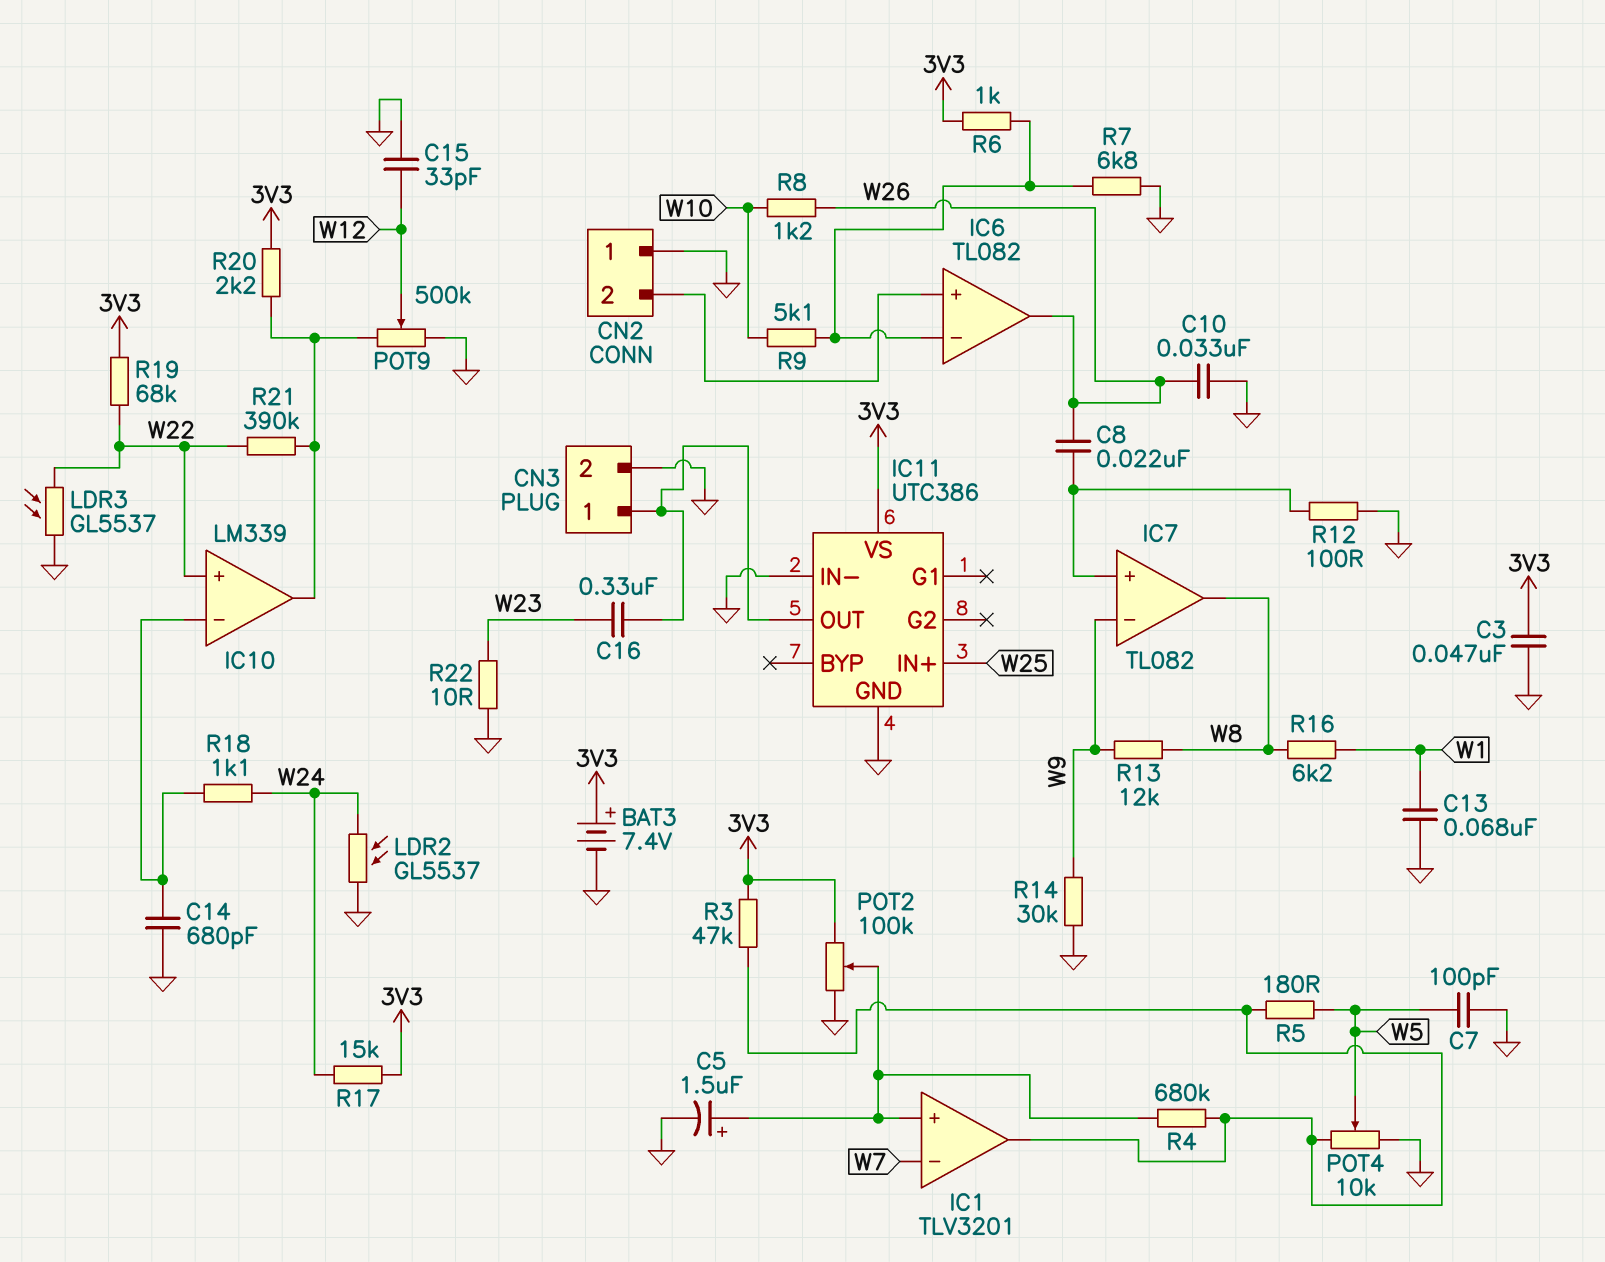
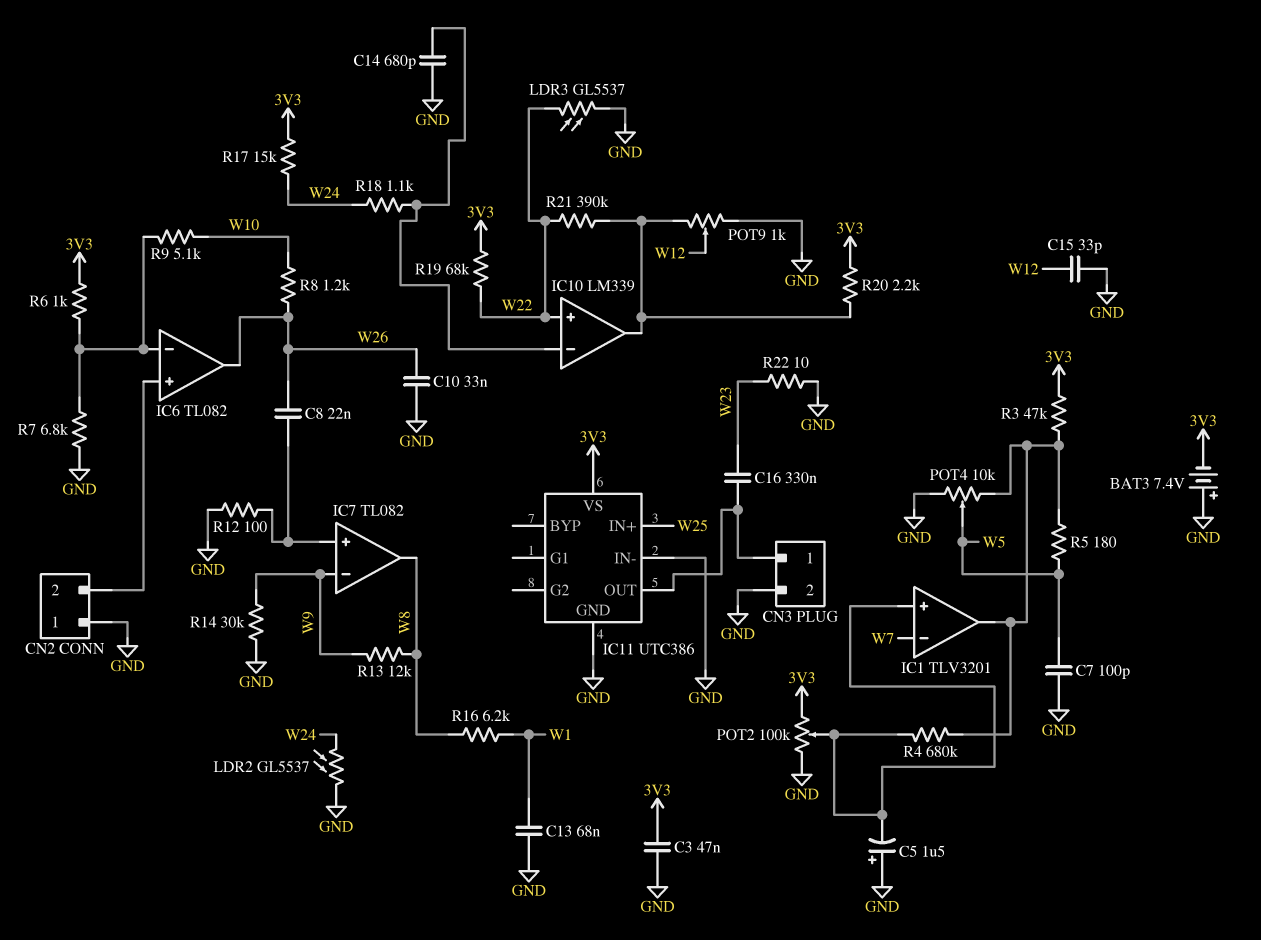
BAT3: 7.4V (plus 3V3, minus GND) -> 7.4V (plus GND, minus 3V3)
C5: 1.5uF (plus IC1/in+, minus GND) -> 1.5uF (plus GND, minus IC1/in+)
POT9: 500k (GND, IC10/out, wiper W12) -> 1k (GND, IC10/out, wiper W12)

